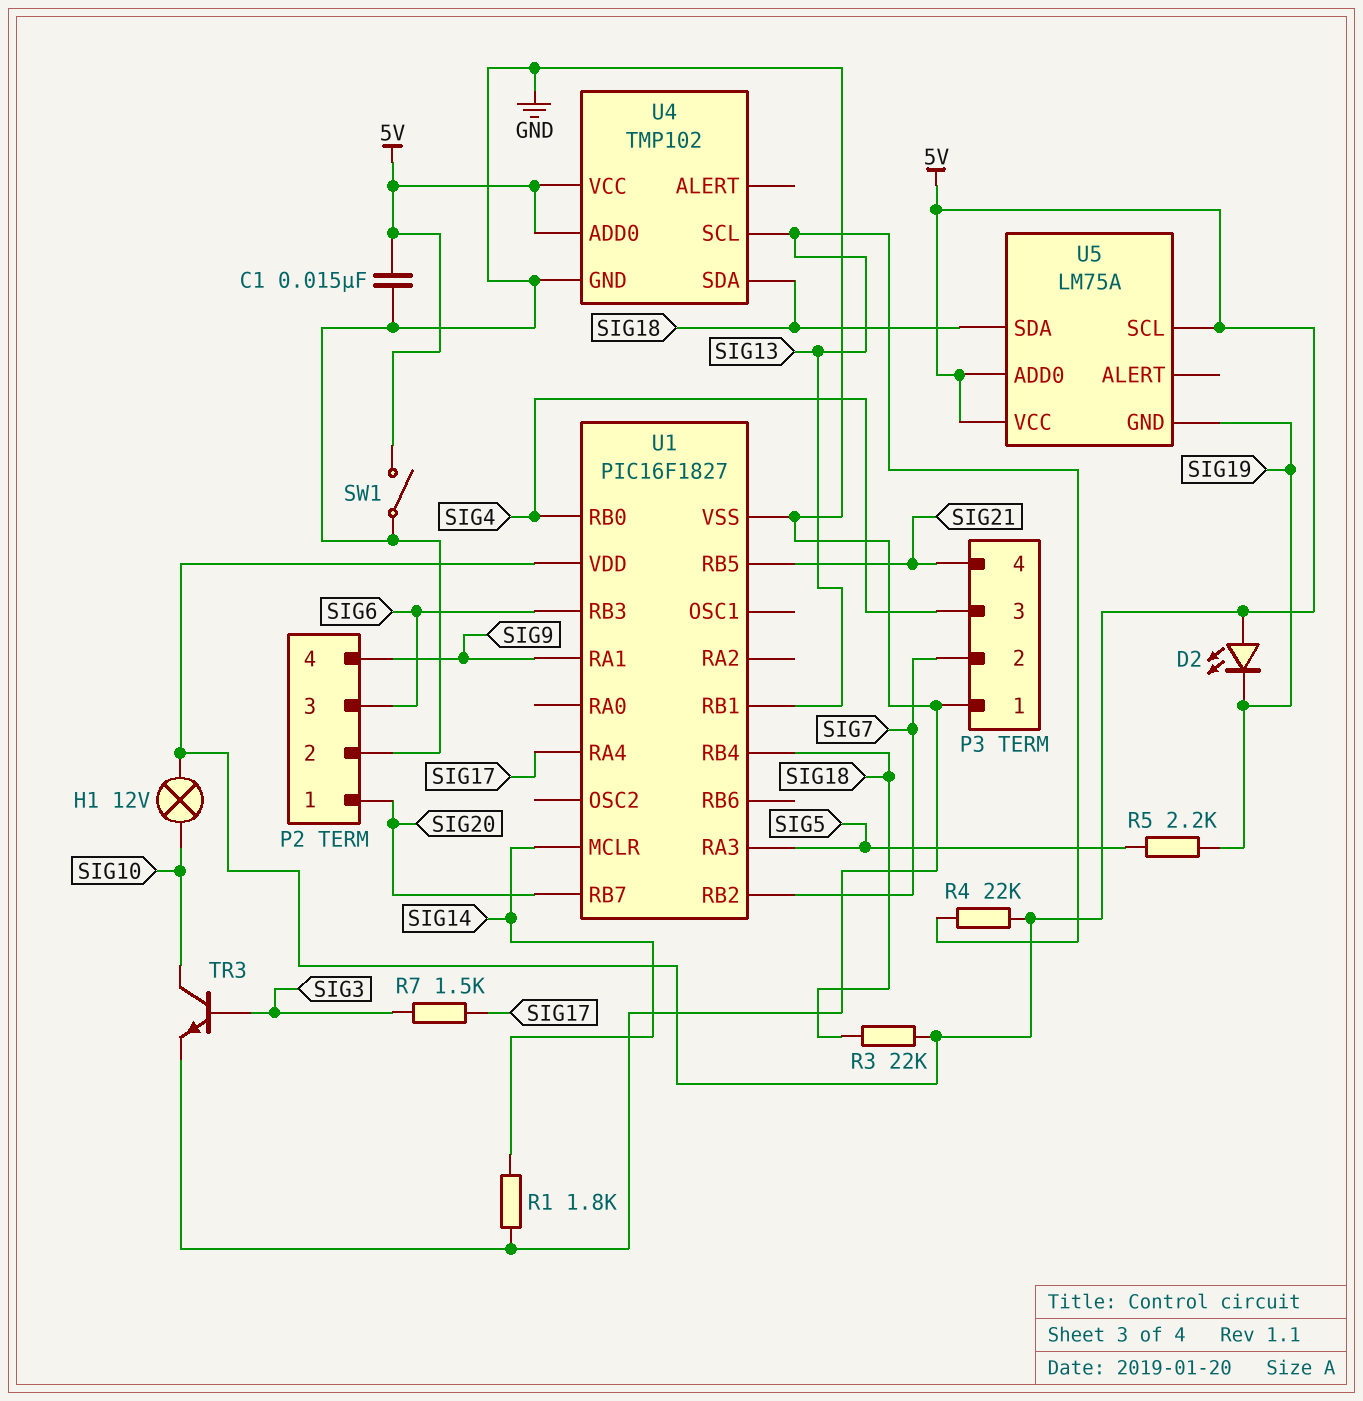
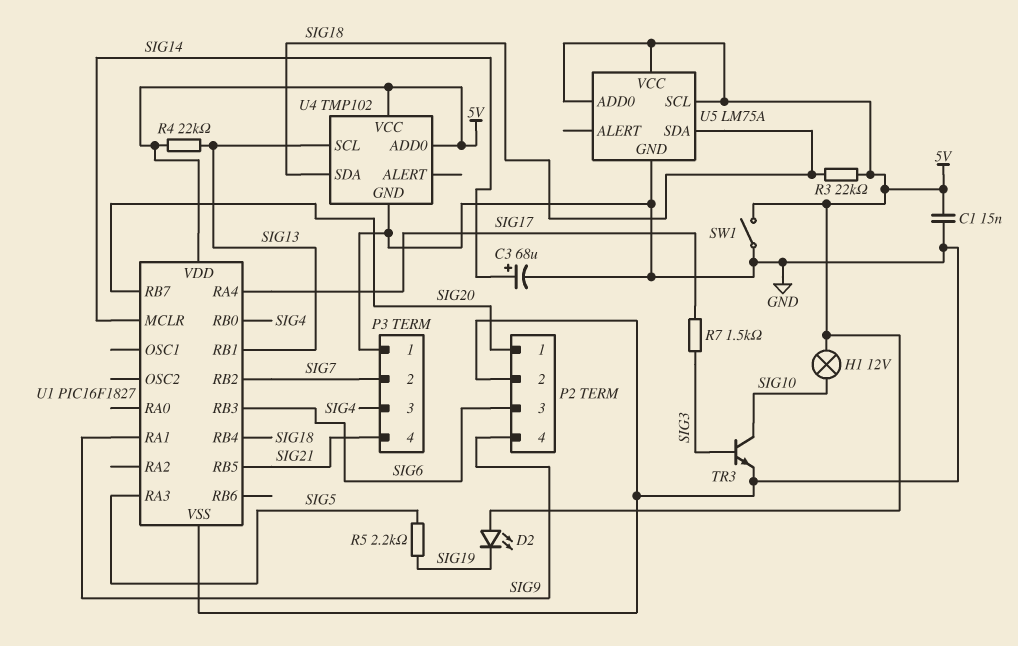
C3: none -> 68uF (plus SIG14, minus GND)
R1: 1.8k (GND, SIG14) -> none
U5 pin GND: SIG19 -> GND

